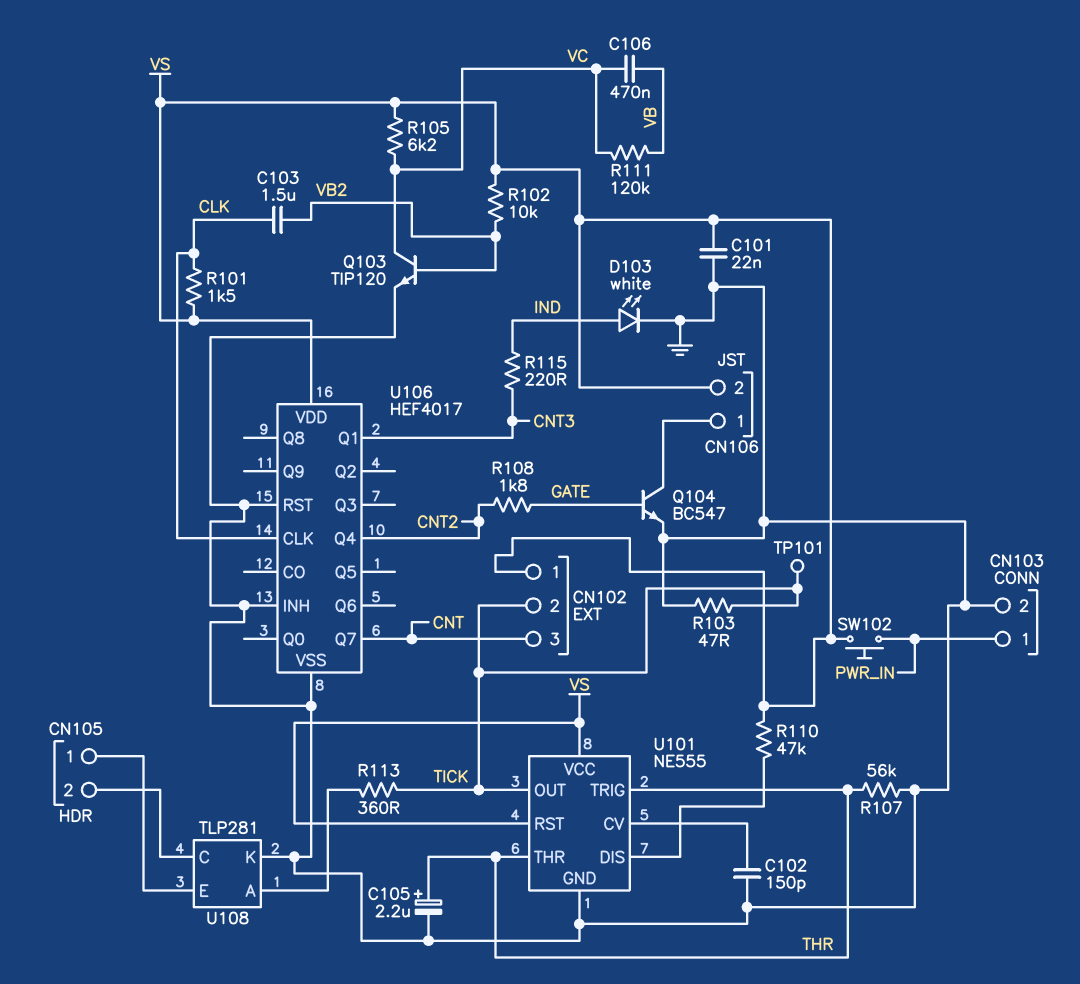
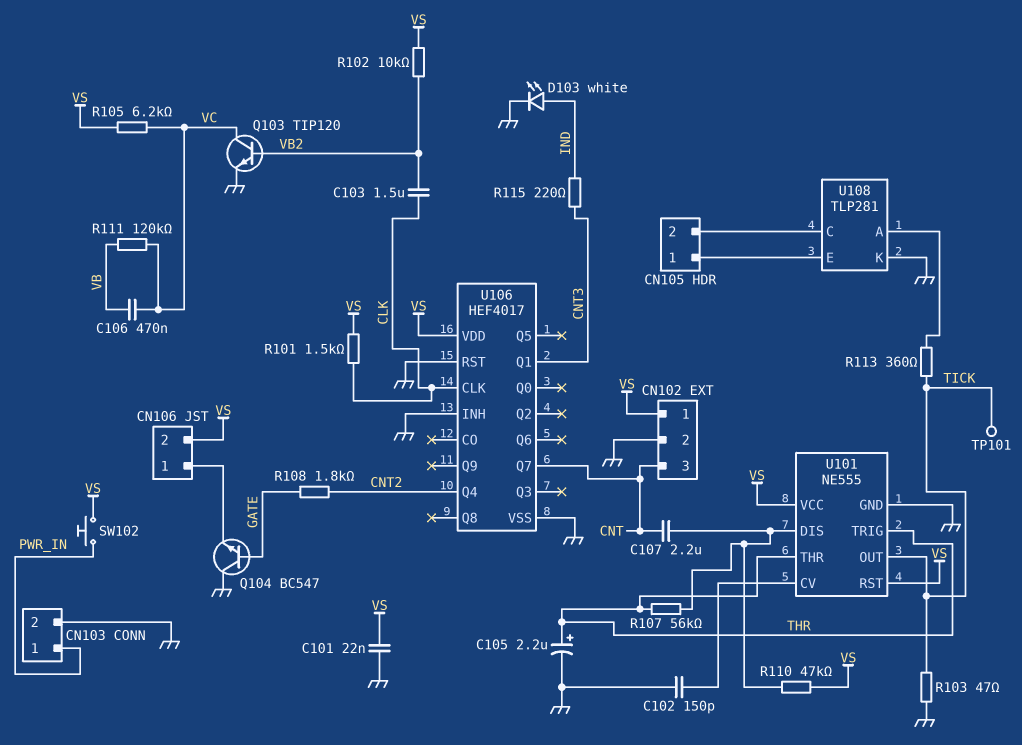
C107: none -> 2.2uF (CNT, U101/DIS)
CN102 pin 2: TICK -> GND
Q104: NPN BC547 (B GATE, C CN106/1, E GND) -> NPN BC547 (B GATE, C GND, E CN106/1)
R107: 56k (GND, THR) -> 56k (THR, U101/DIS)

